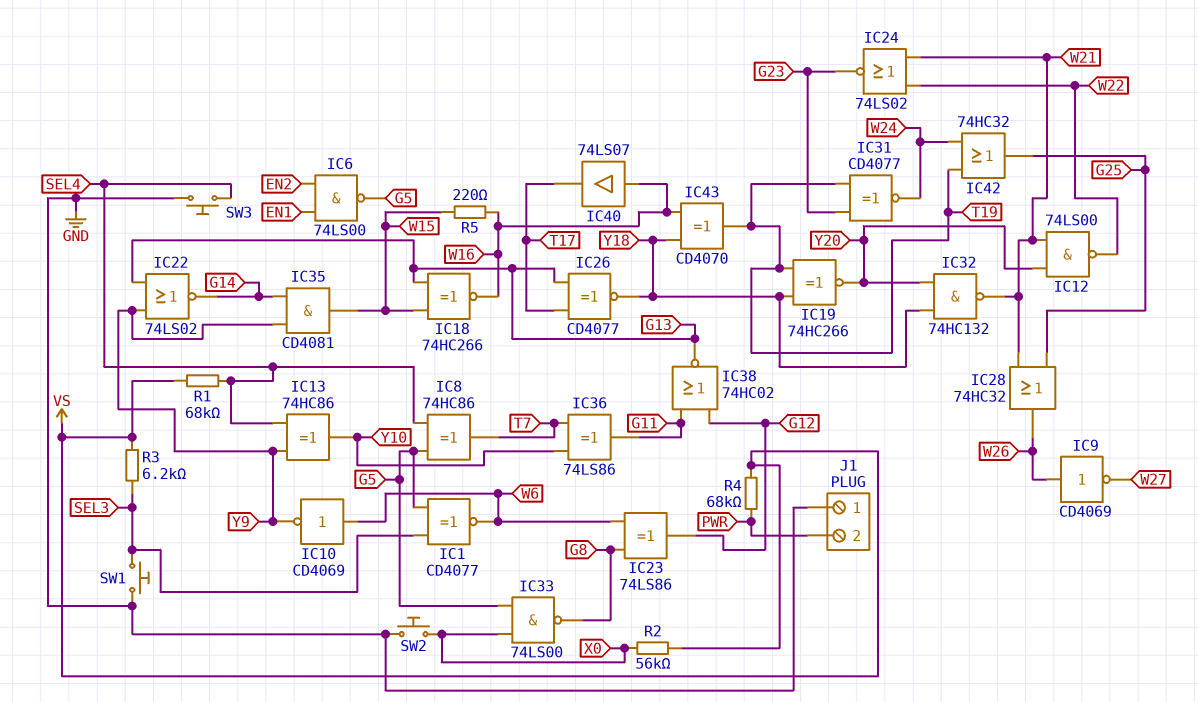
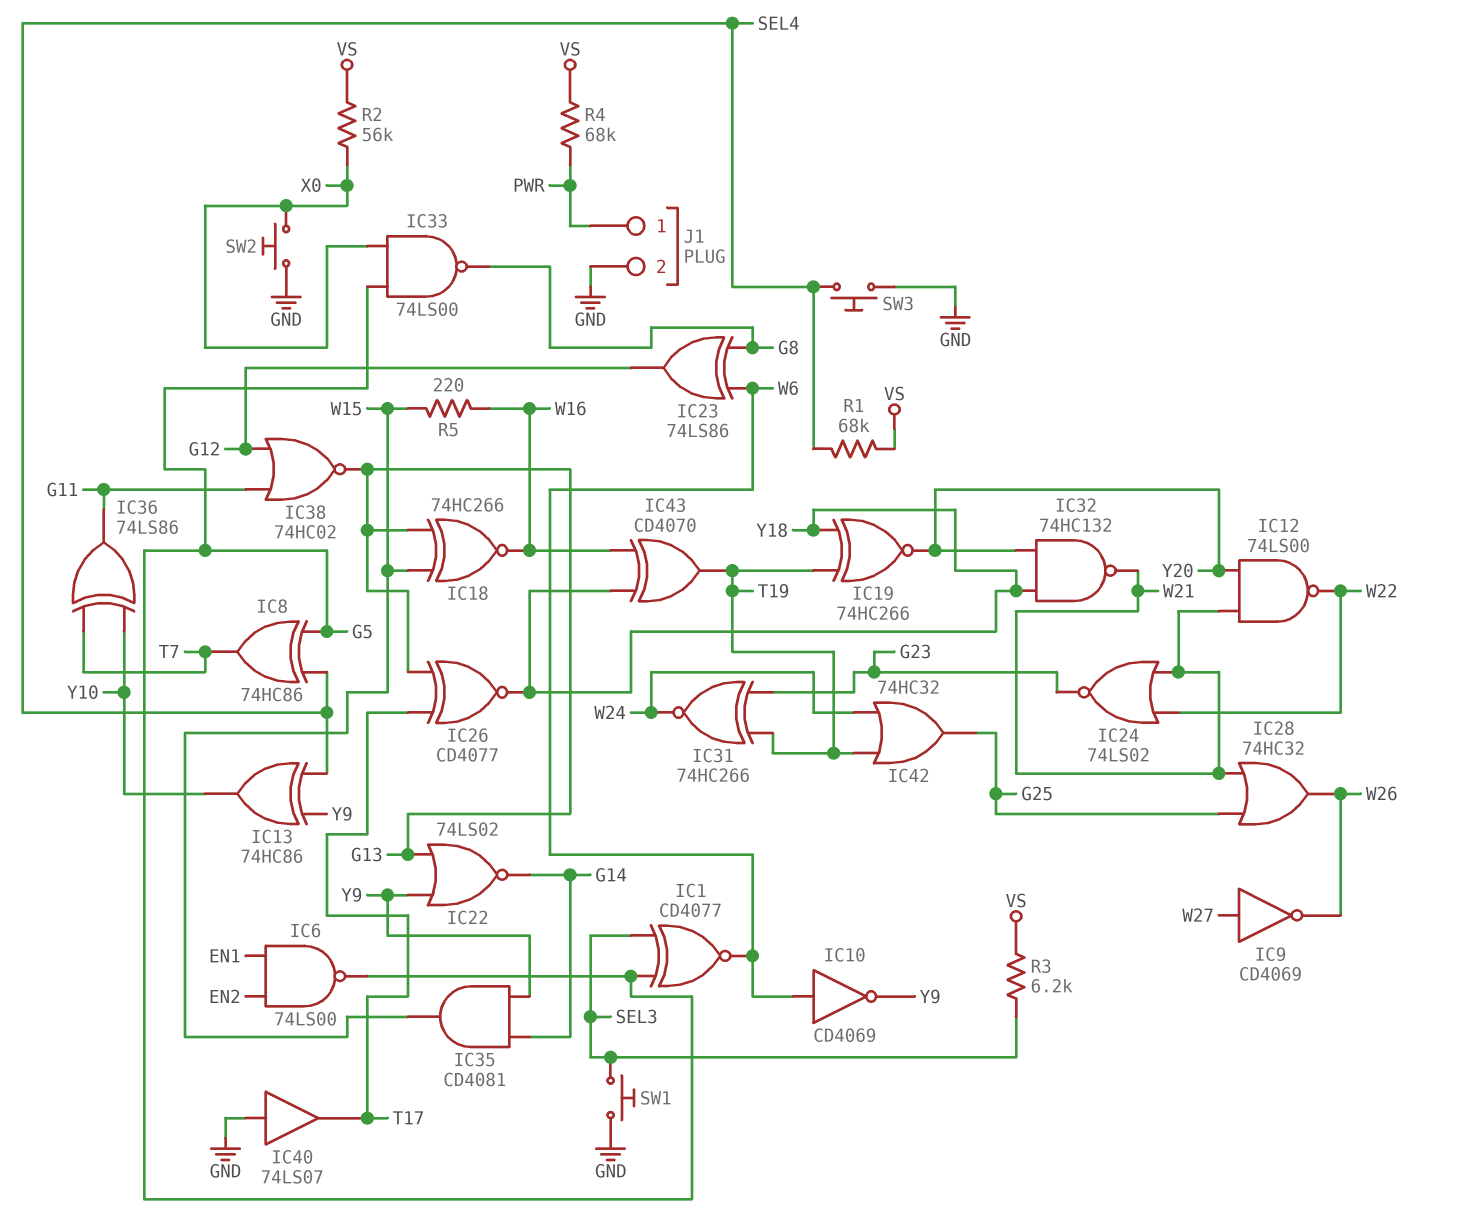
IC9: NOT CD4069 (in W26, out W27) -> NOT CD4069 (in W27, out W26)
IC31: XNOR CD4077 (in G23, in T19, out W24) -> XNOR 74HC266 (in G23, in T19, out W24)
IC40: buffer 74LS07 (in W16, out T17) -> buffer 74LS07 (in GND, out T17)
J1 pin 1: GND -> PWR
J1 pin 2: PWR -> GND

